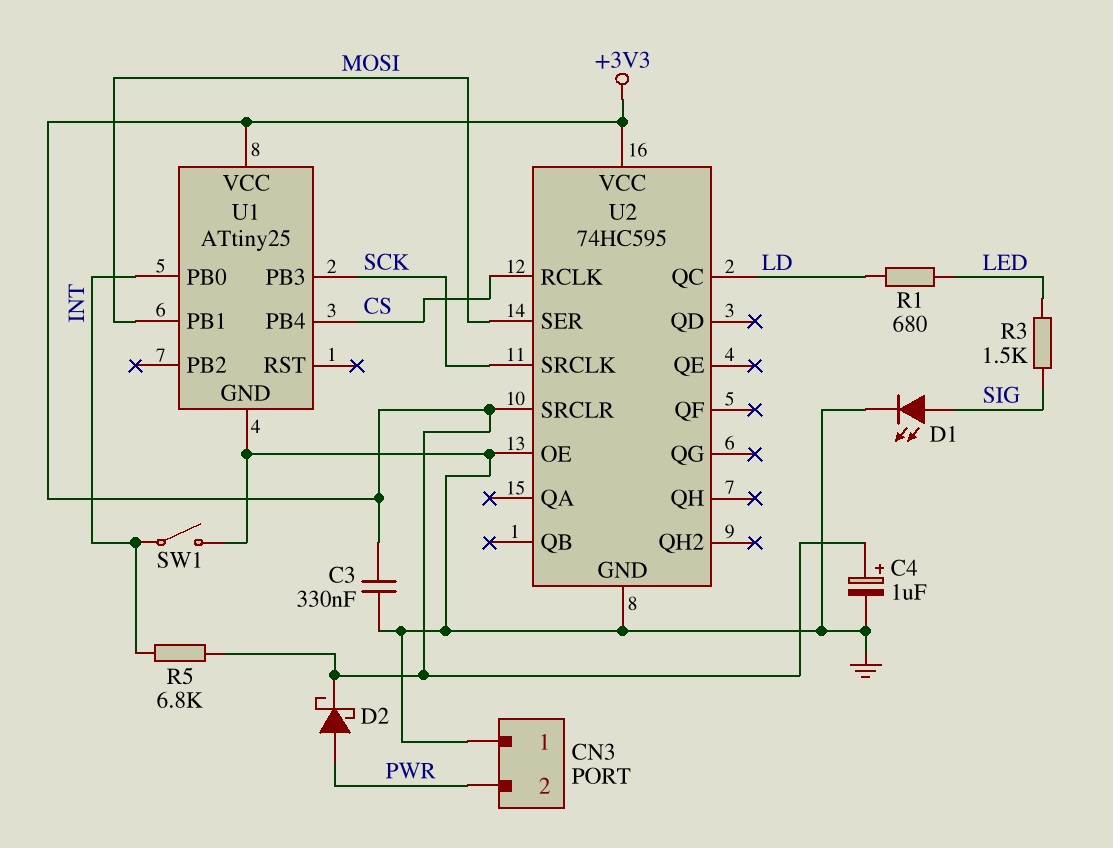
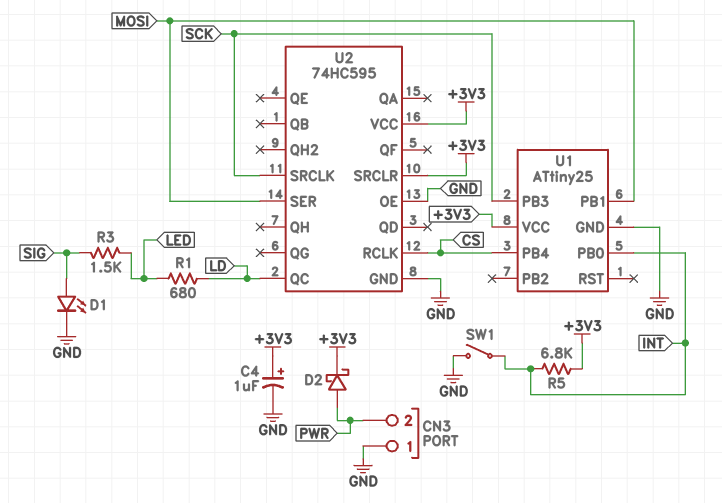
C3: 330nF (+3V3, GND) -> none

